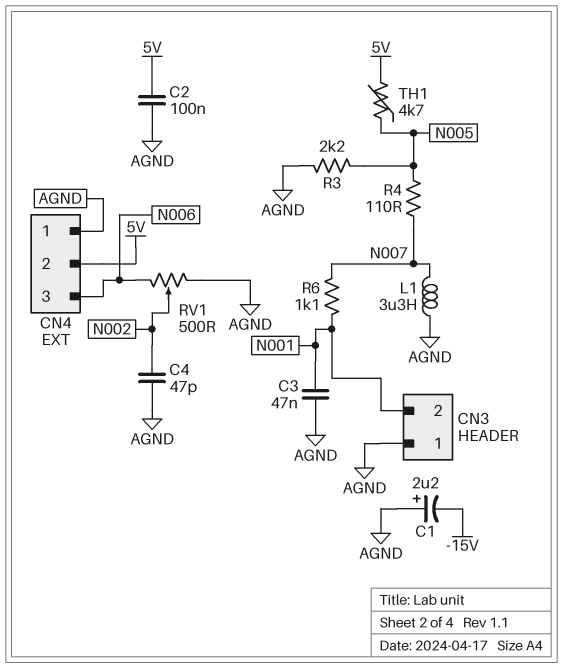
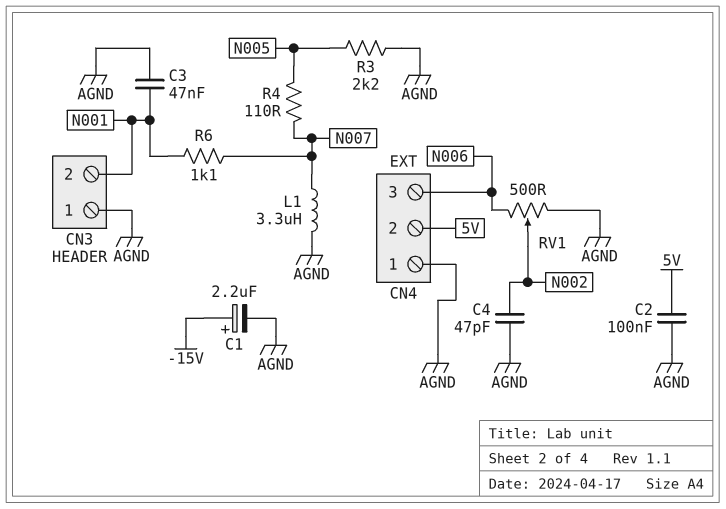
C1: 2.2uF (plus AGND, minus -15V) -> 2.2uF (plus -15V, minus AGND)
TH1: 4.7k (5V, N005) -> none

